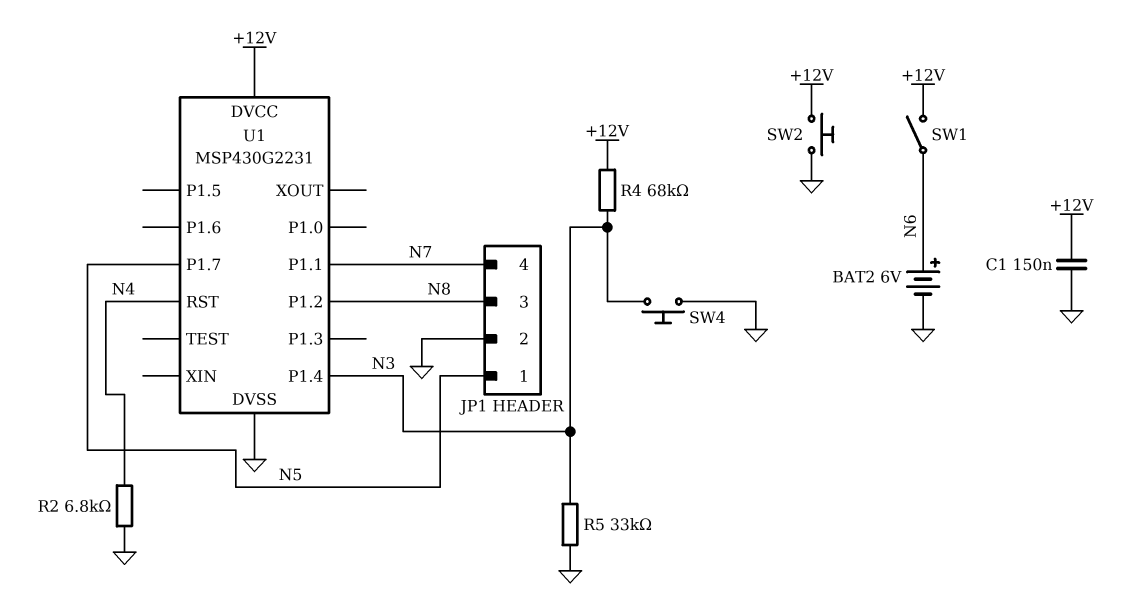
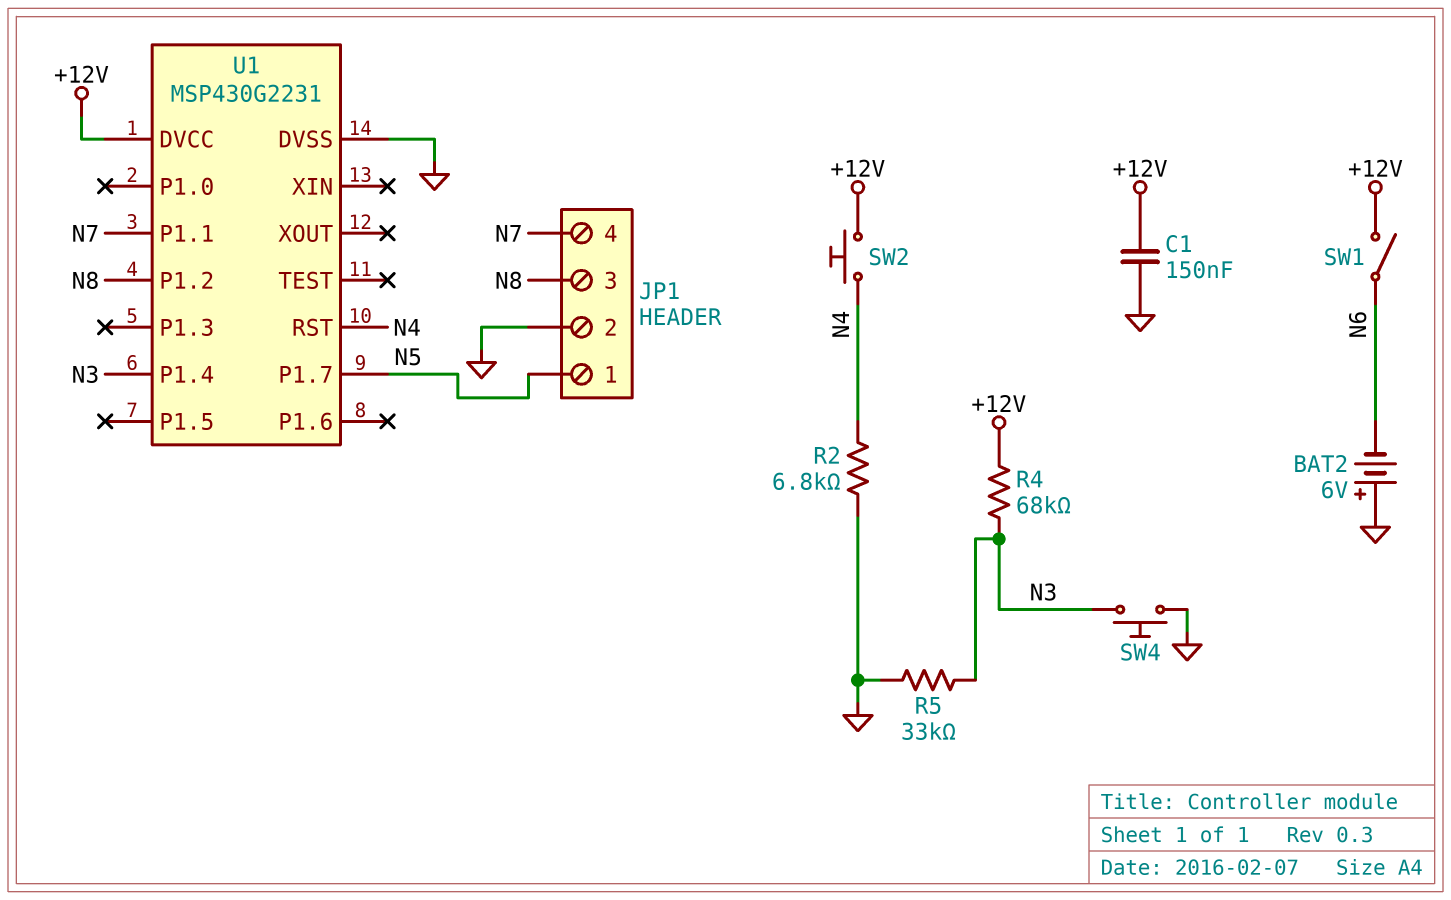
BAT2: 6V (plus N6, minus GND) -> 6V (plus GND, minus N6)
SW2: button (+12V, GND) -> button (+12V, N4)

